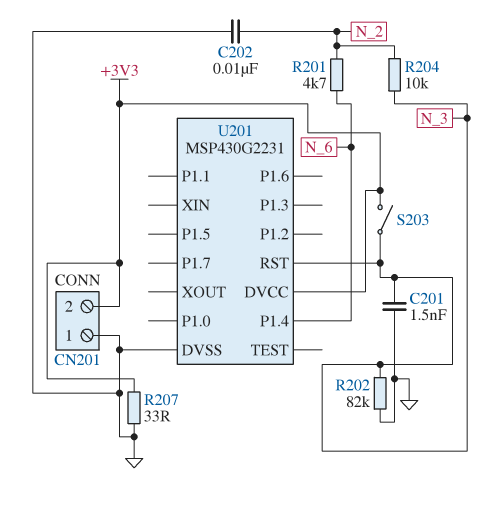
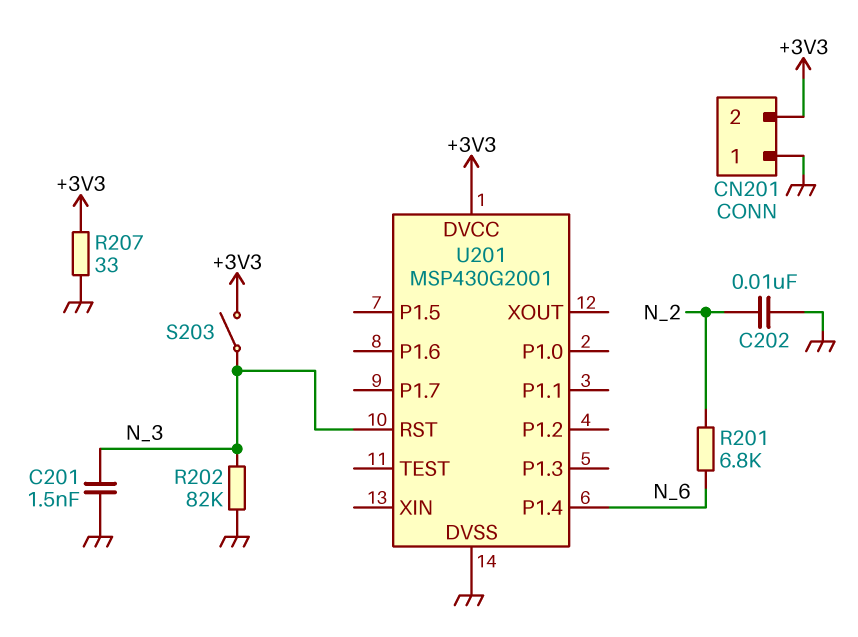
R201: 4.7k (N_2, N_6) -> 6.8k (N_2, N_6)
R204: 10k (N_2, N_3) -> none
U201: MSP430G2231 -> MSP430G2001

